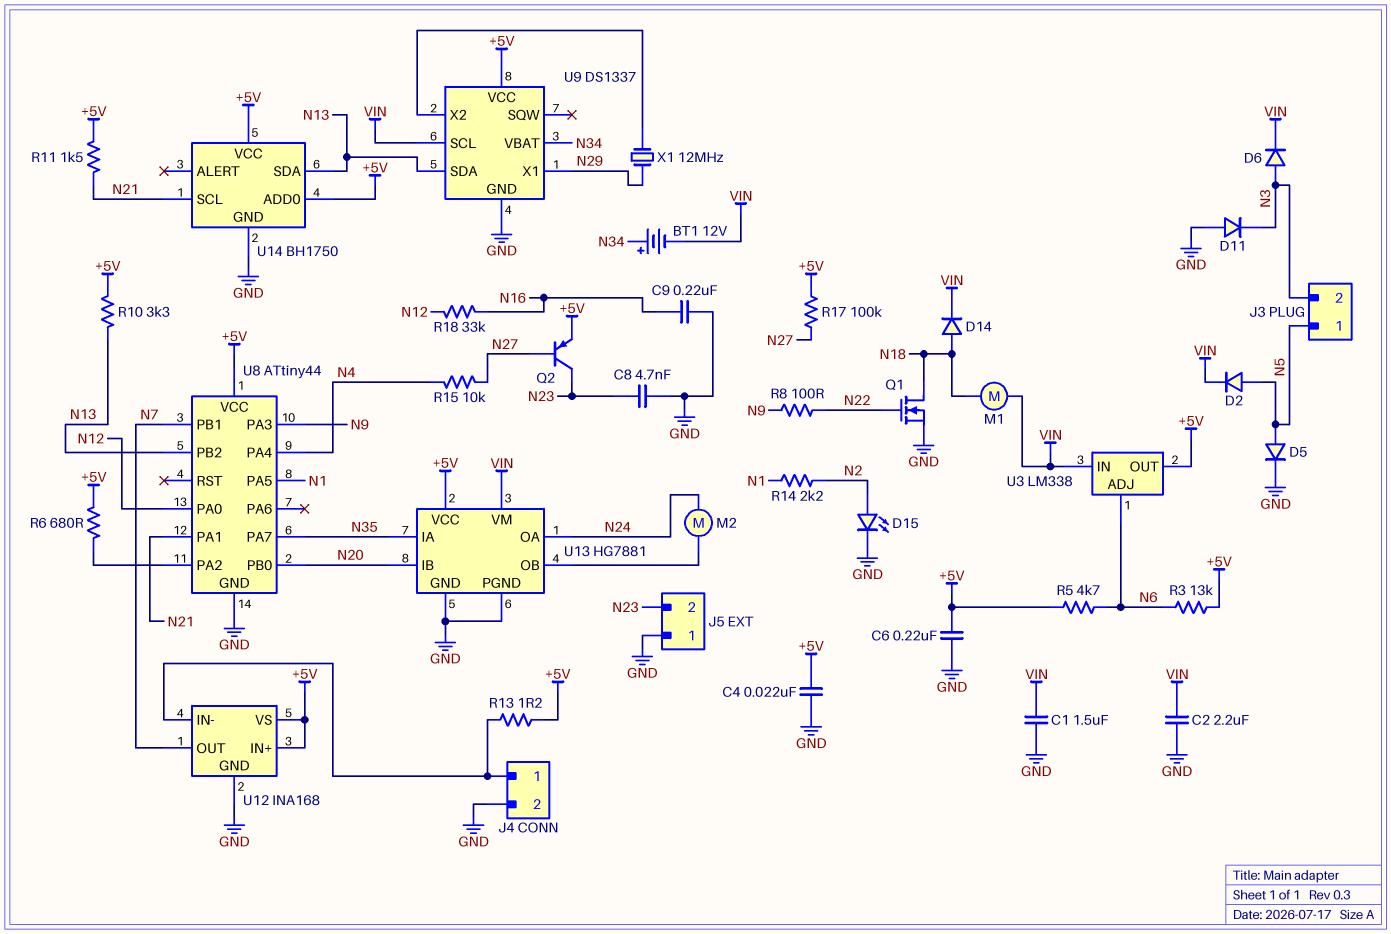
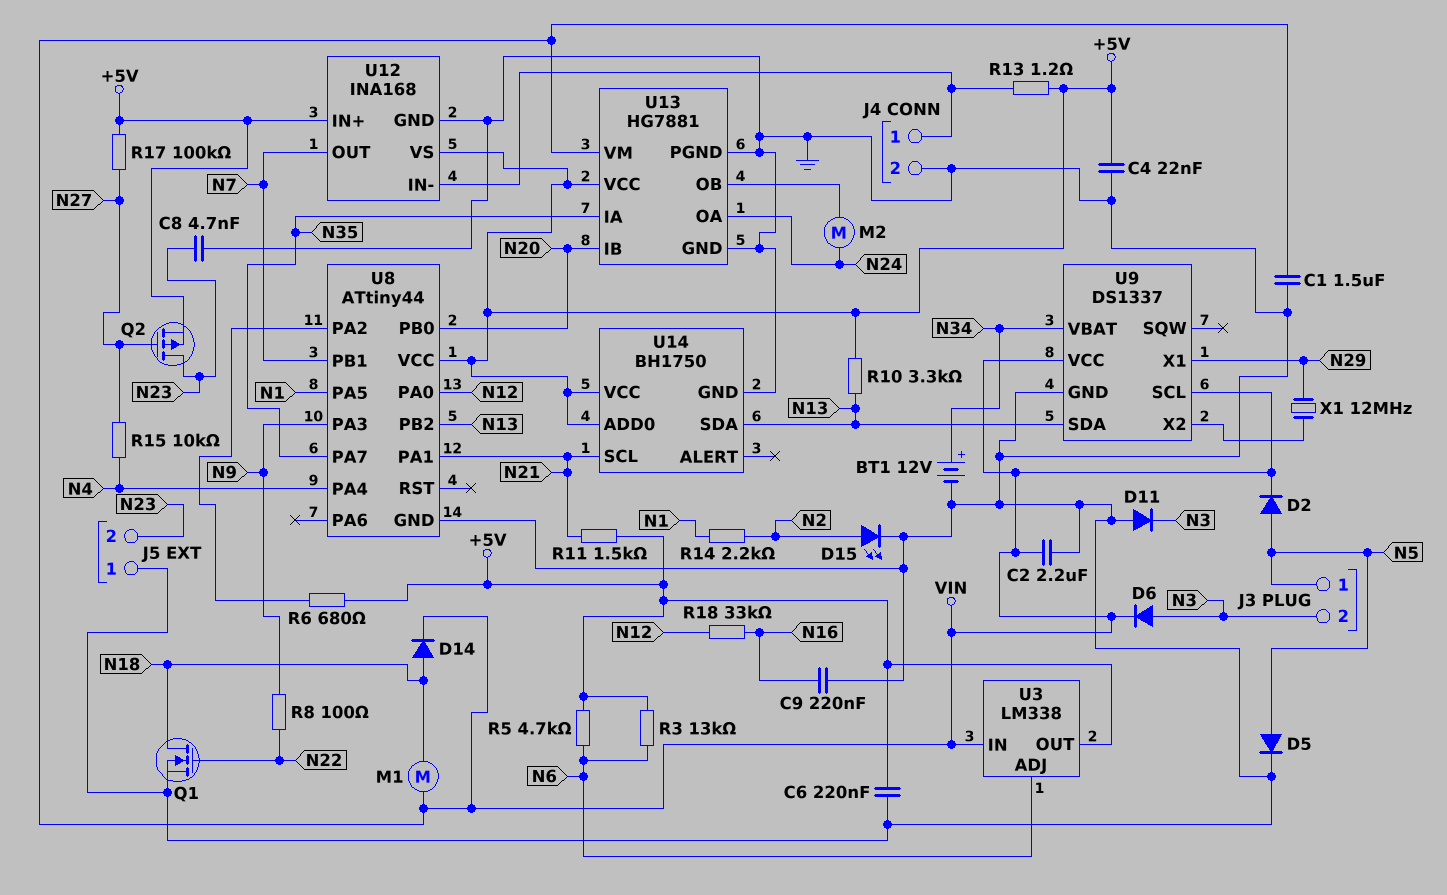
BT1: 12V (plus N34, minus VIN) -> 12V (plus N34, minus GND)
Q2: PNP (B N27, C N23, E +5V) -> PMOS (G N27, D N23, S +5V)
U9 pin VCC: +5V -> VIN

